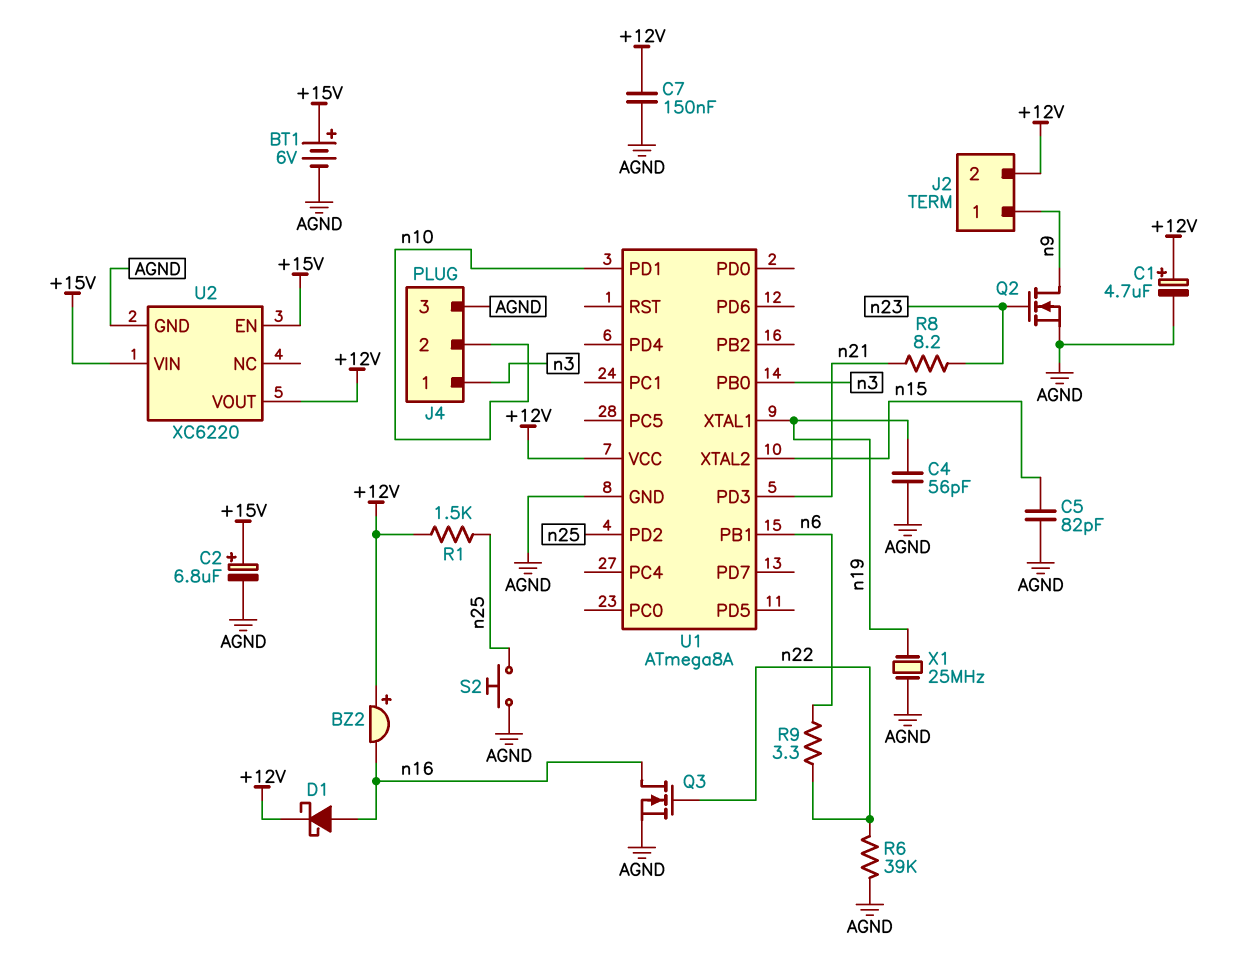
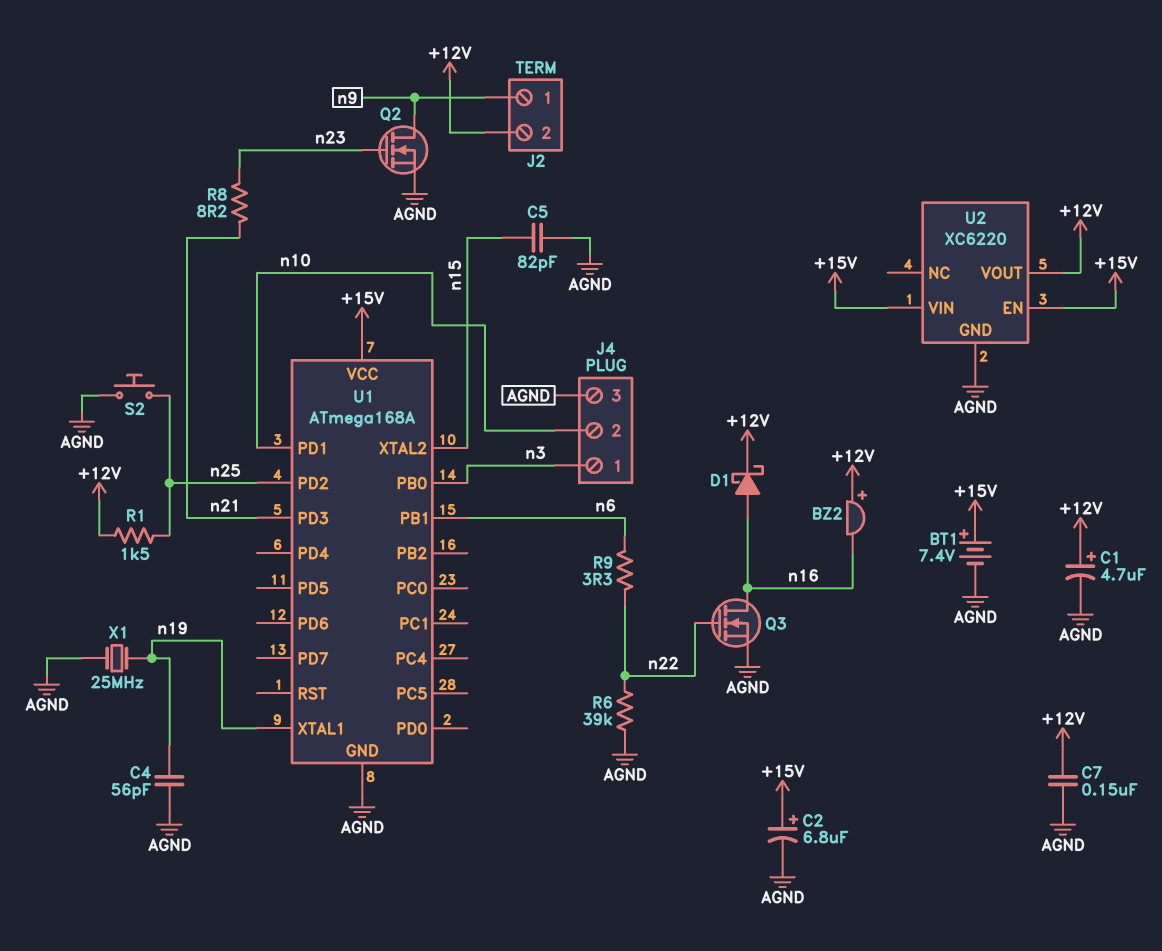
BT1: 6V (plus +15V, minus AGND) -> 7.4V (plus +15V, minus AGND)
U1: ATmega8A -> ATmega168A
U1 pin VCC: +12V -> +15V

